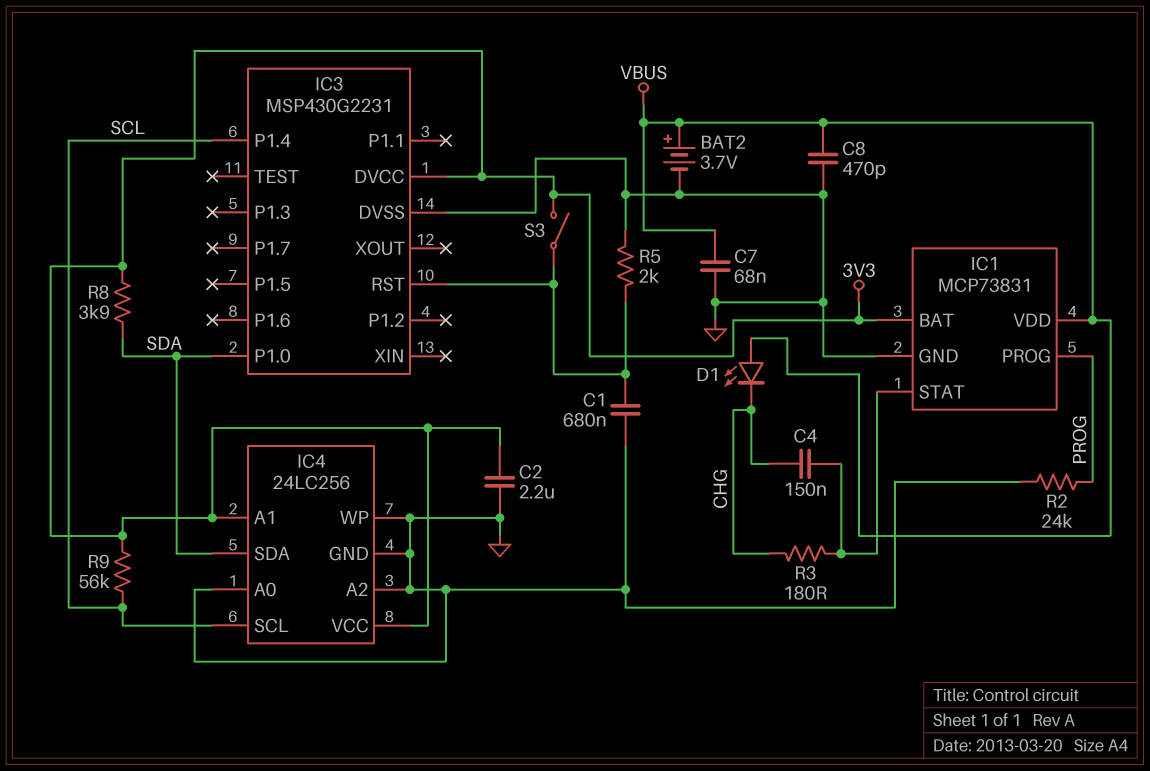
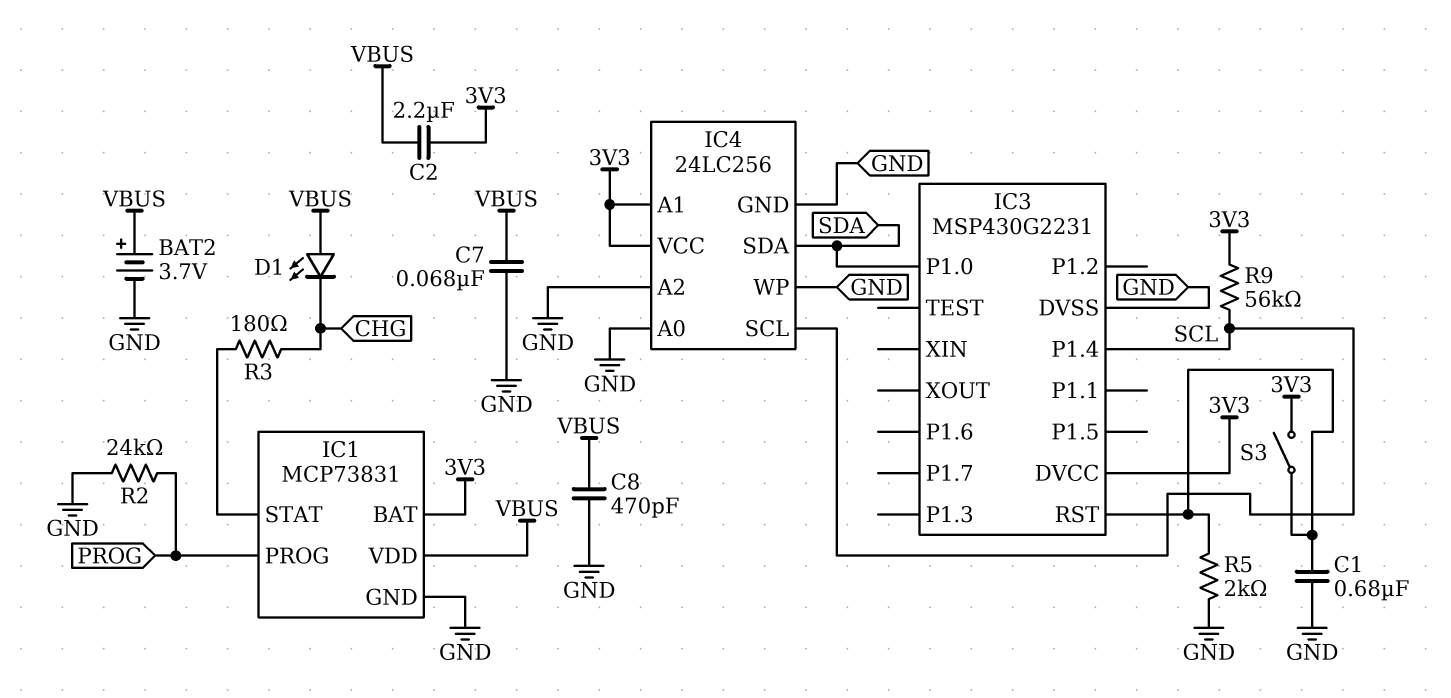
C2: 2.2uF (3V3, GND) -> 2.2uF (3V3, VBUS)
C4: 150nF (CHG, IC1/STAT) -> none
R8: 3.9k (3V3, SDA) -> none

